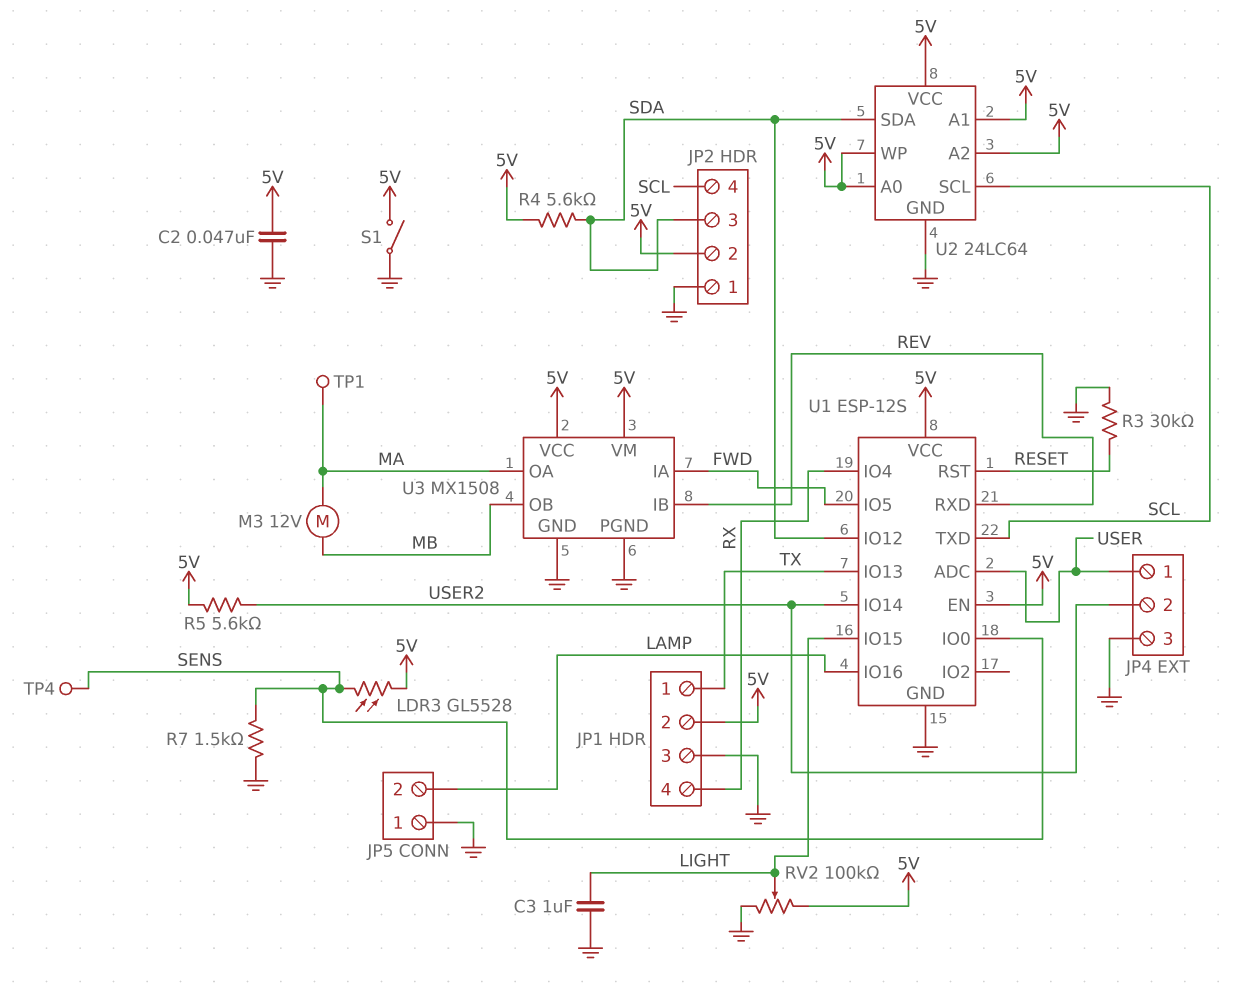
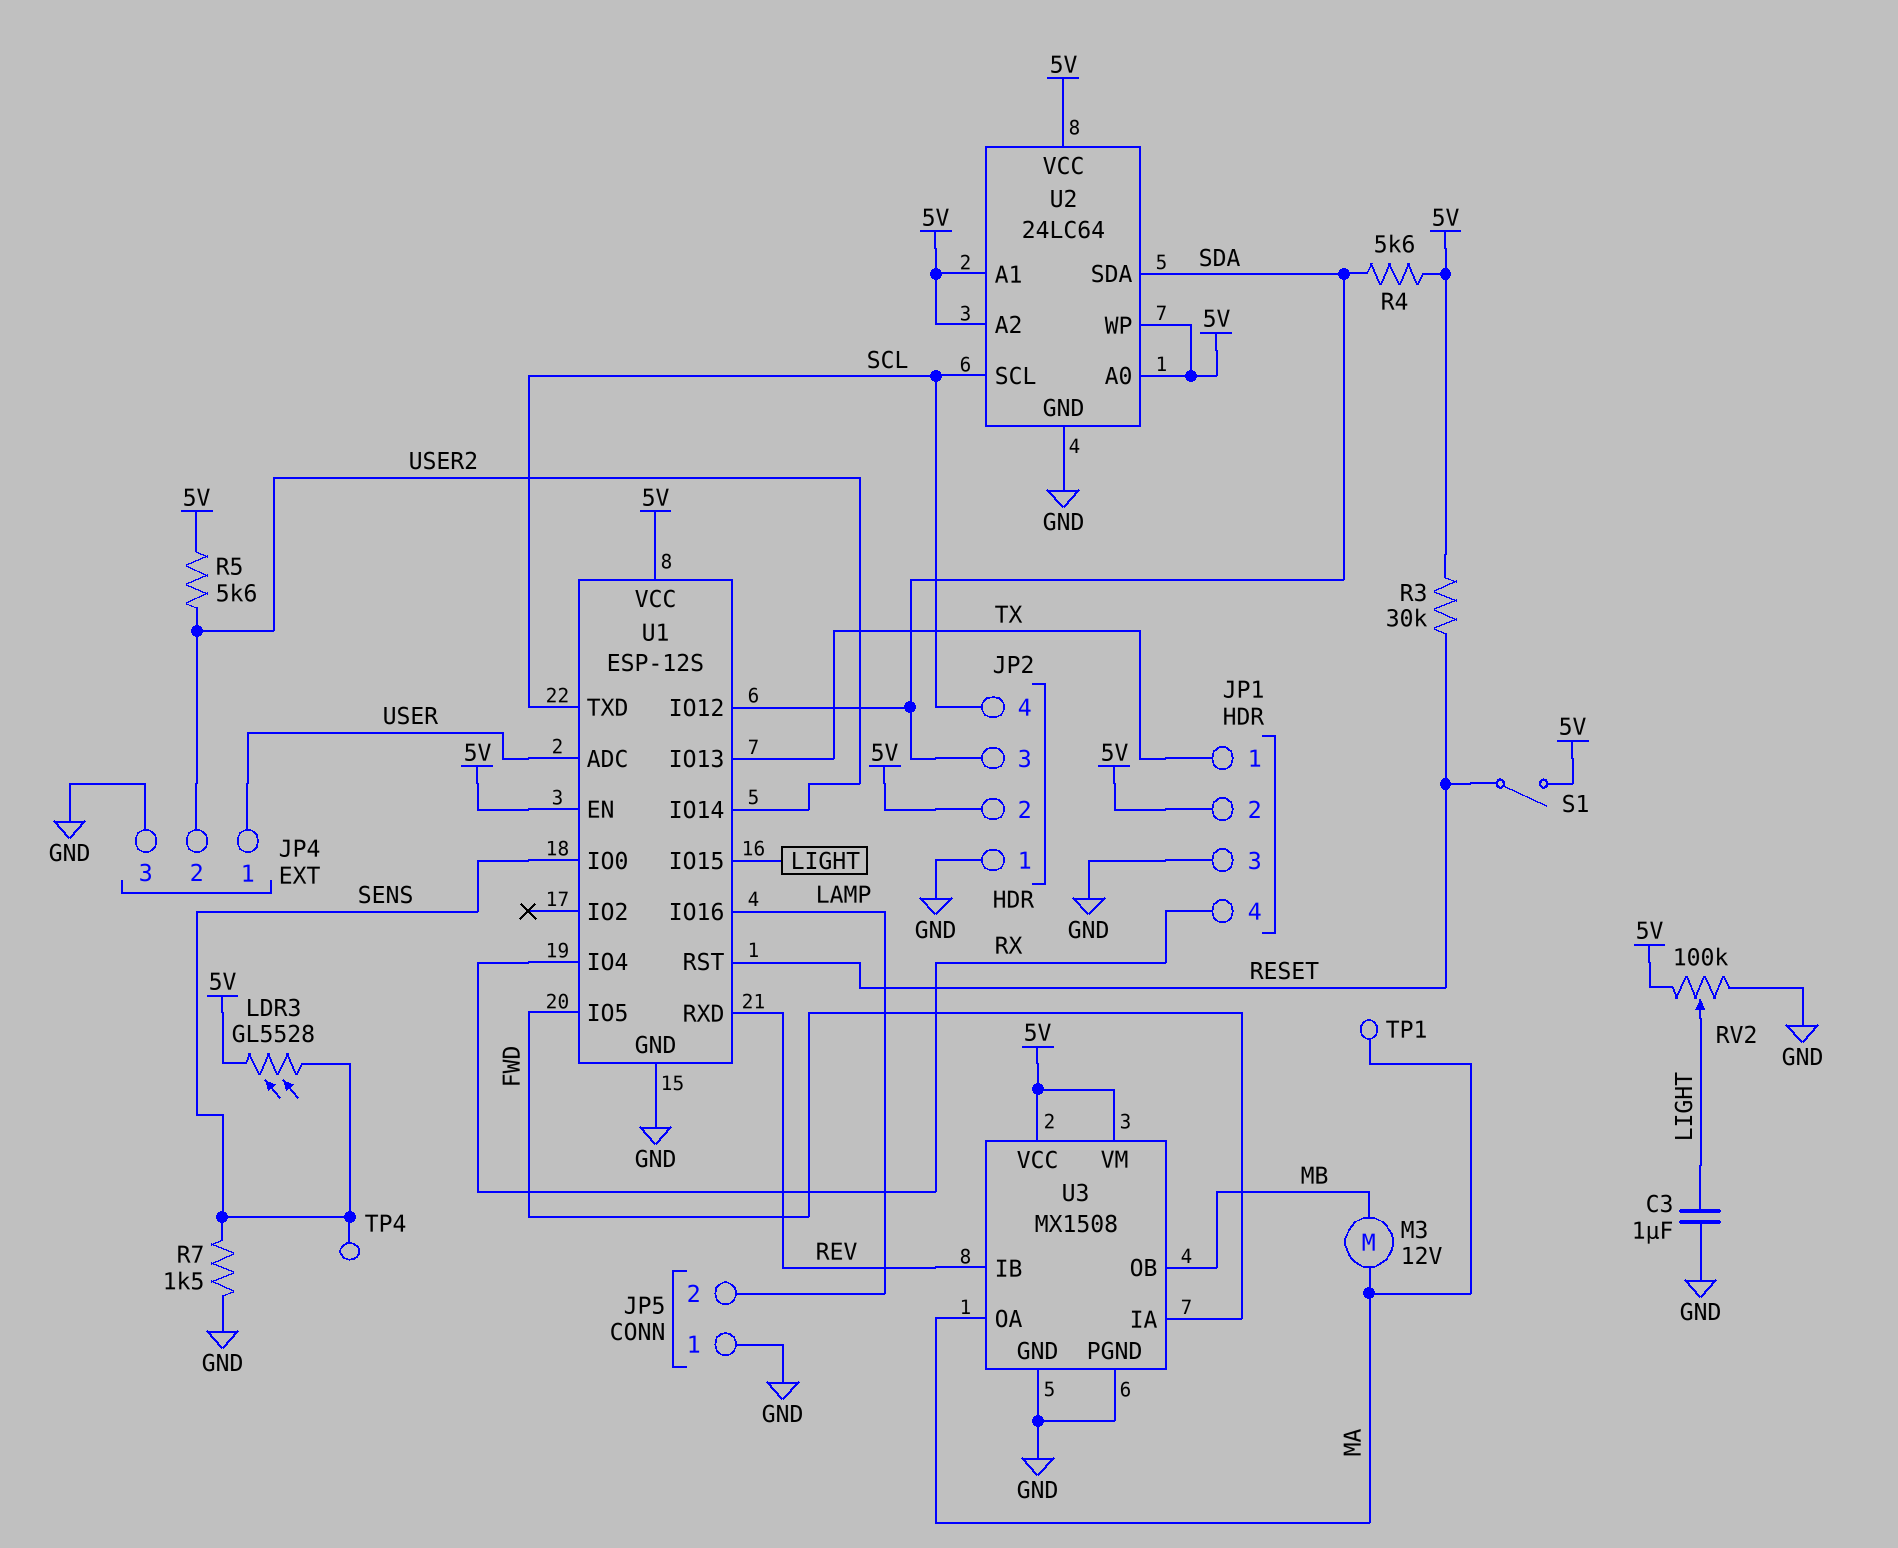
C2: 47nF (5V, GND) -> none
R3: 30k (GND, RESET) -> 30k (5V, RESET)
S1: switch (5V, GND) -> switch (5V, RESET)

